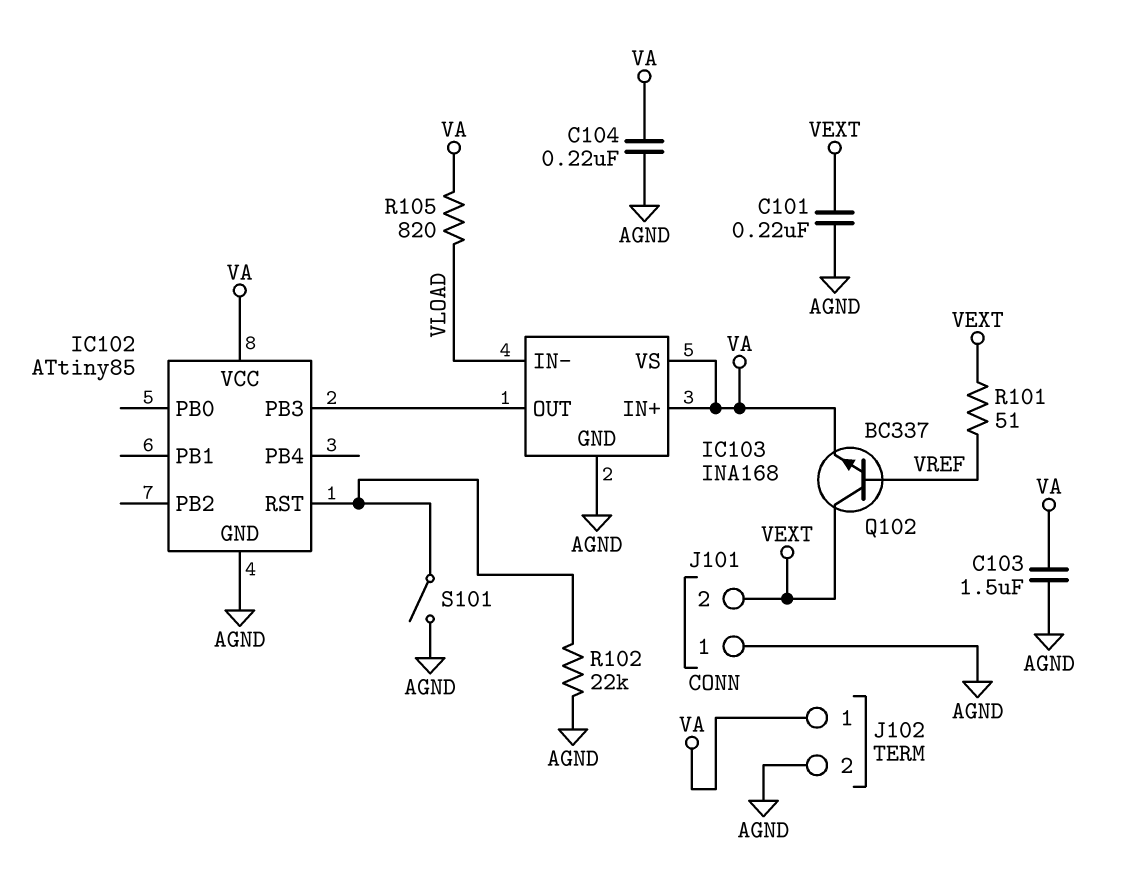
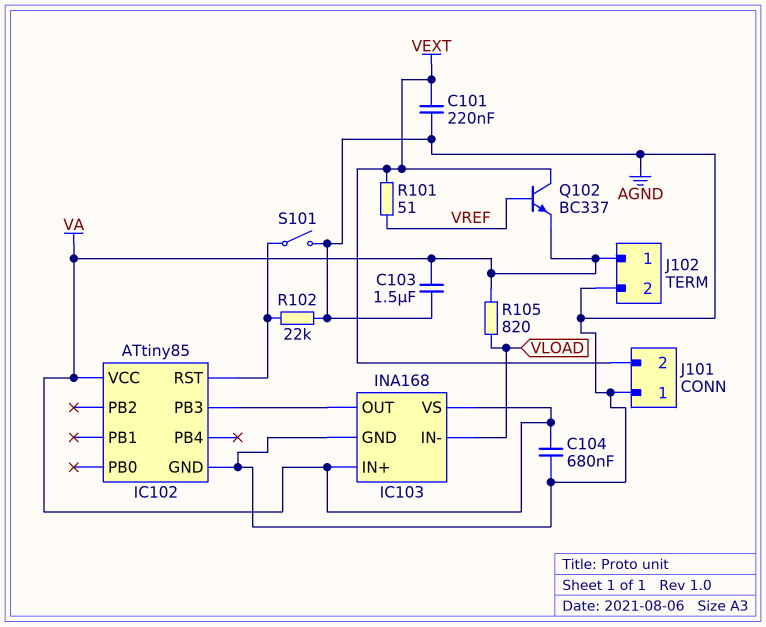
C104: 220nF (AGND, VA) -> 680nF (AGND, VA)

